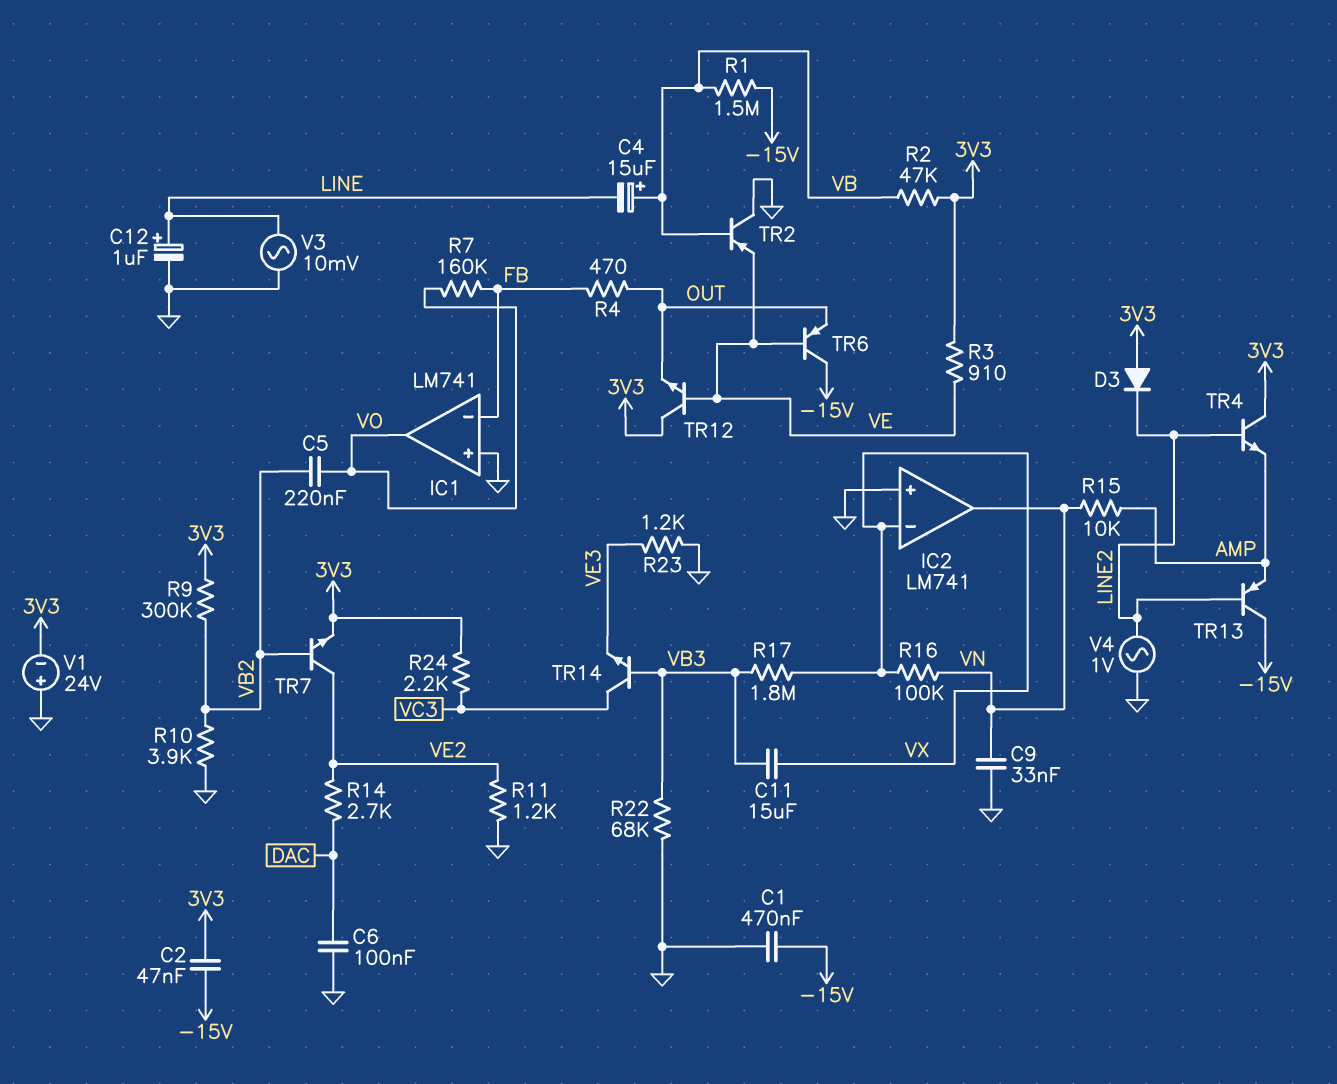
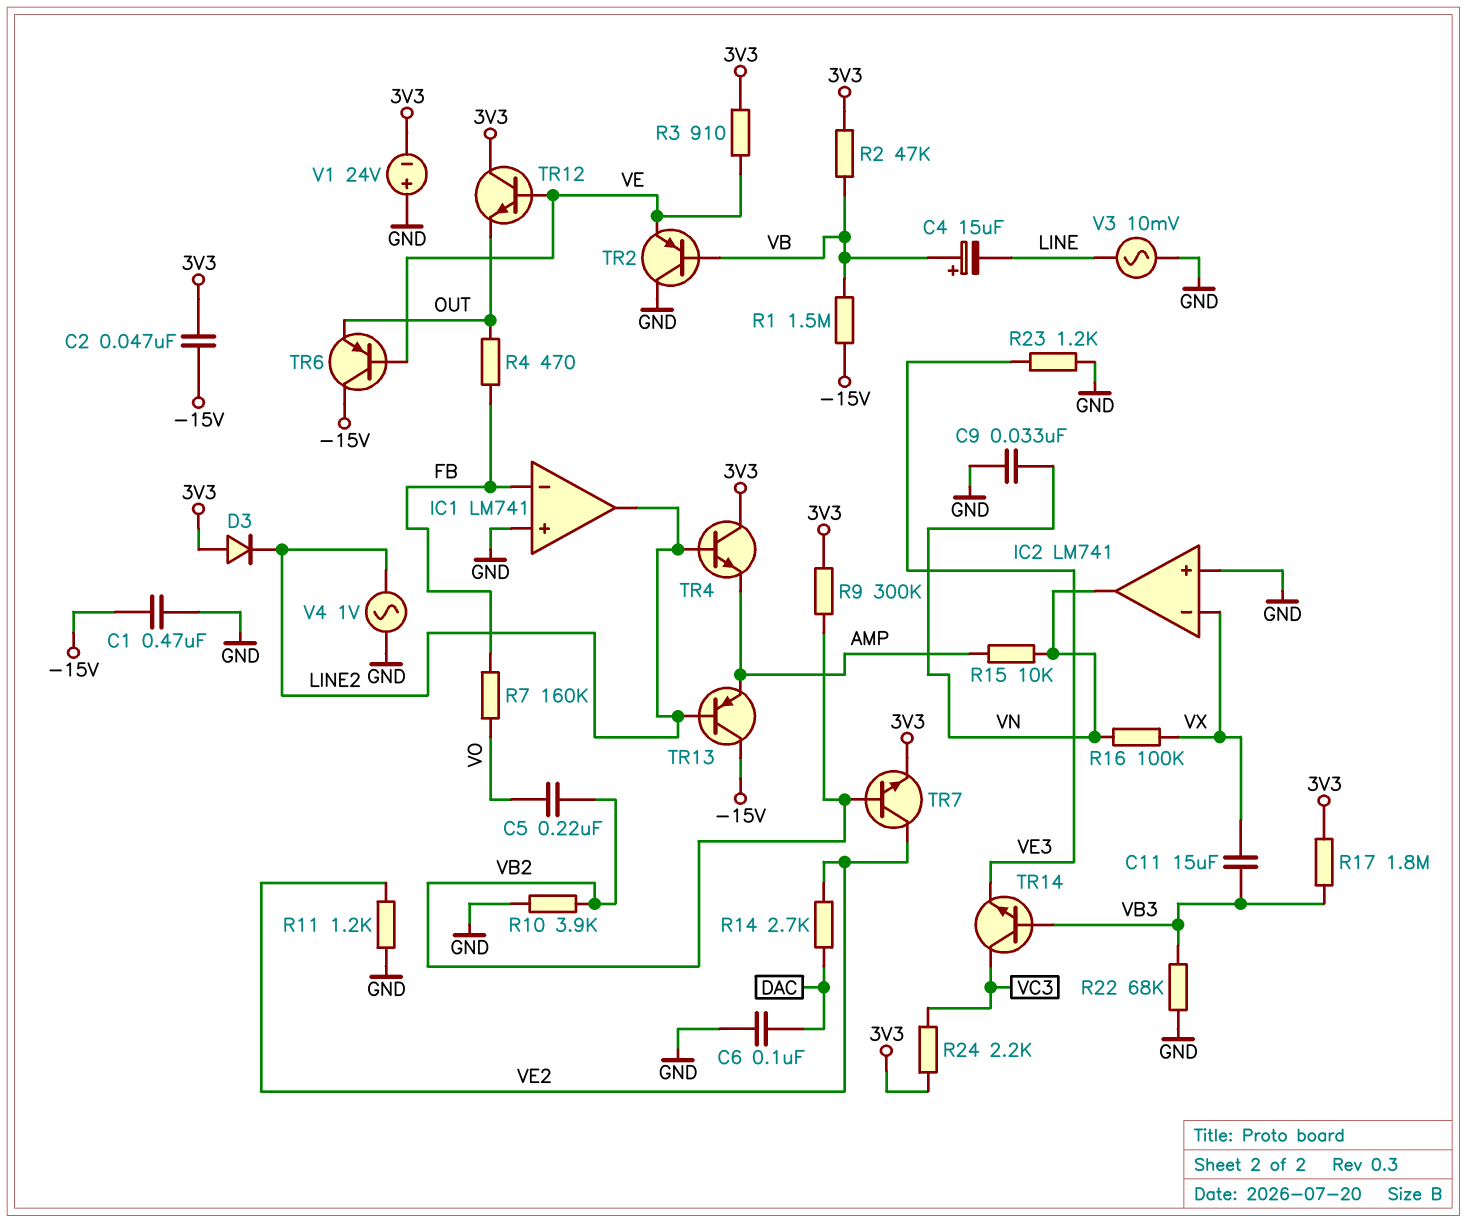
C12: 1uF (plus LINE, minus GND) -> none
IC1 pin out: VO -> LINE2
R17: 1.8M (VB3, VX) -> 1.8M (3V3, VB3)

